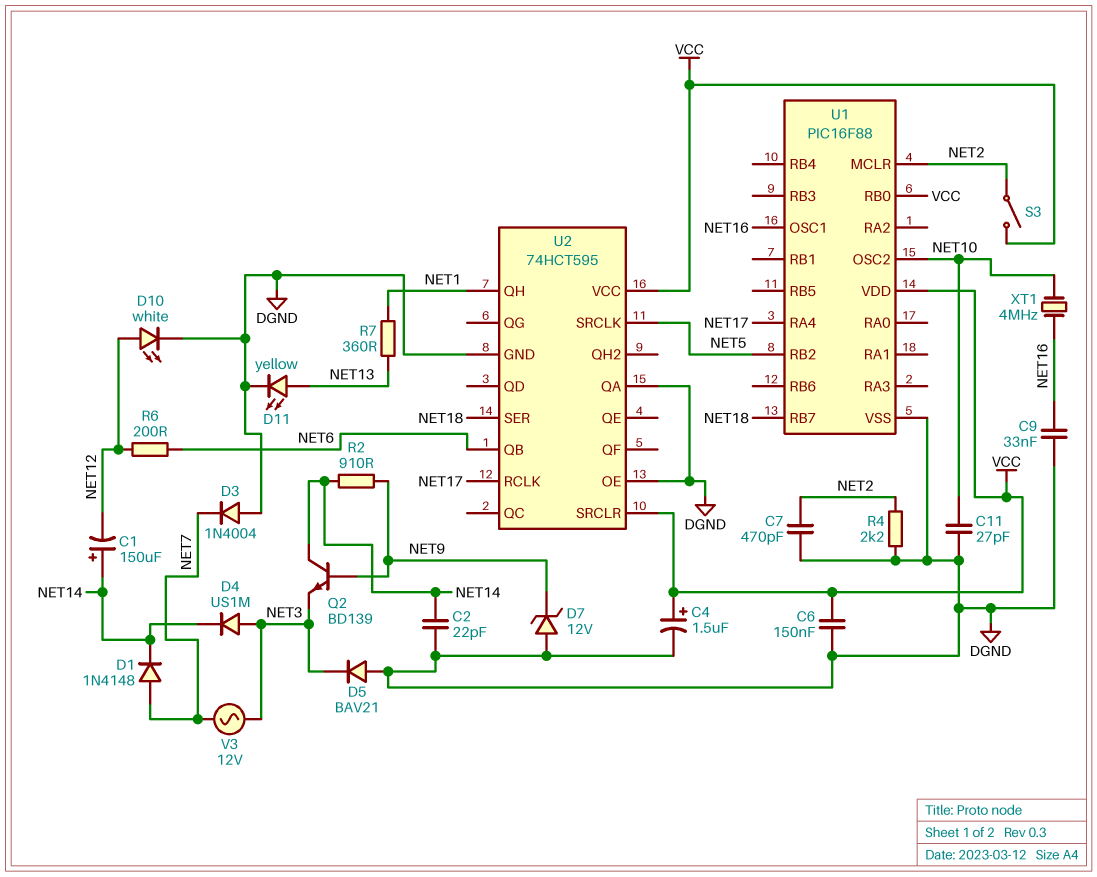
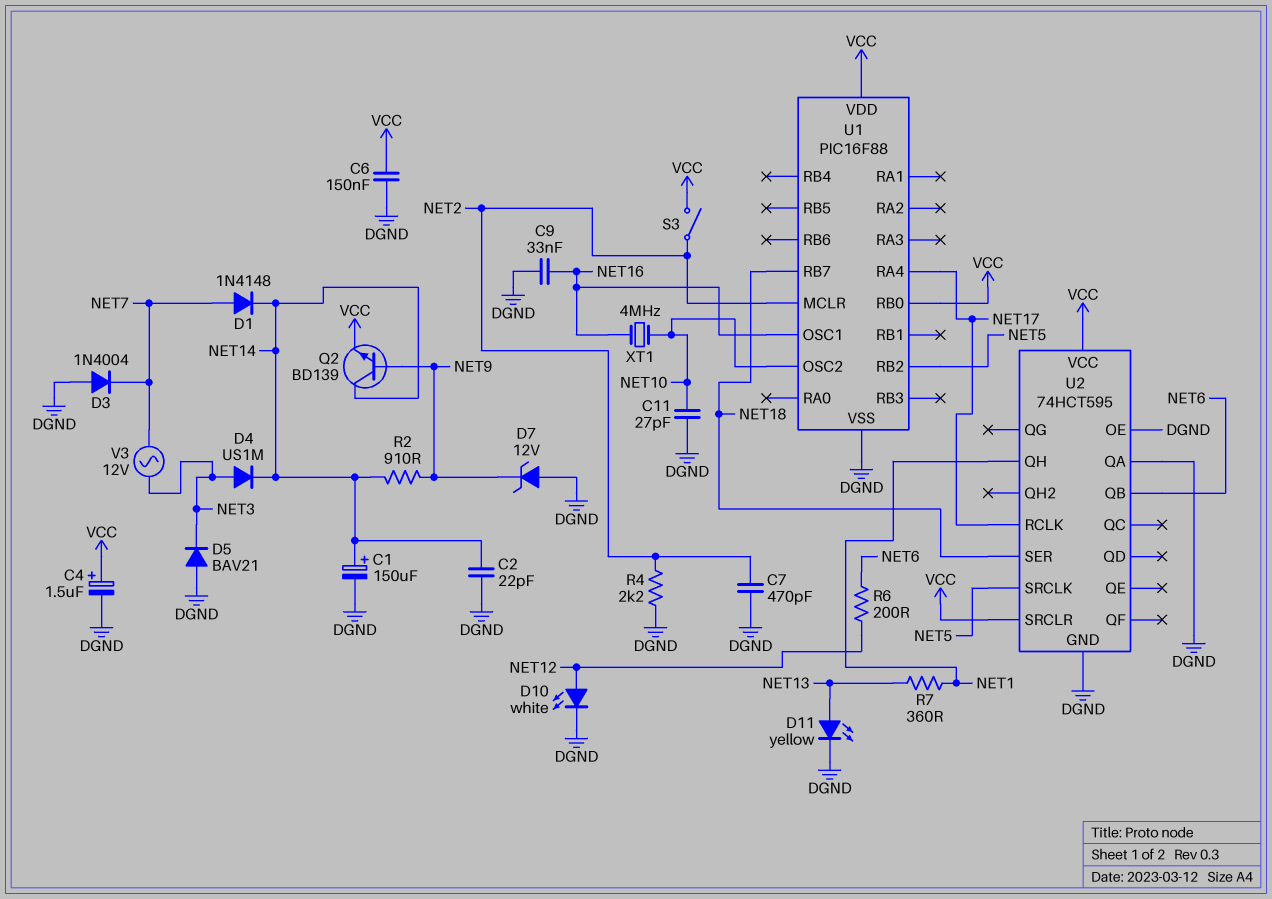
C1: 150uF (plus NET14, minus NET12) -> 150uF (plus NET14, minus DGND)
Q2: NPN BD139 (B NET9, C NET14, E NET3) -> NPN BD139 (B NET9, C NET14, E VCC)

